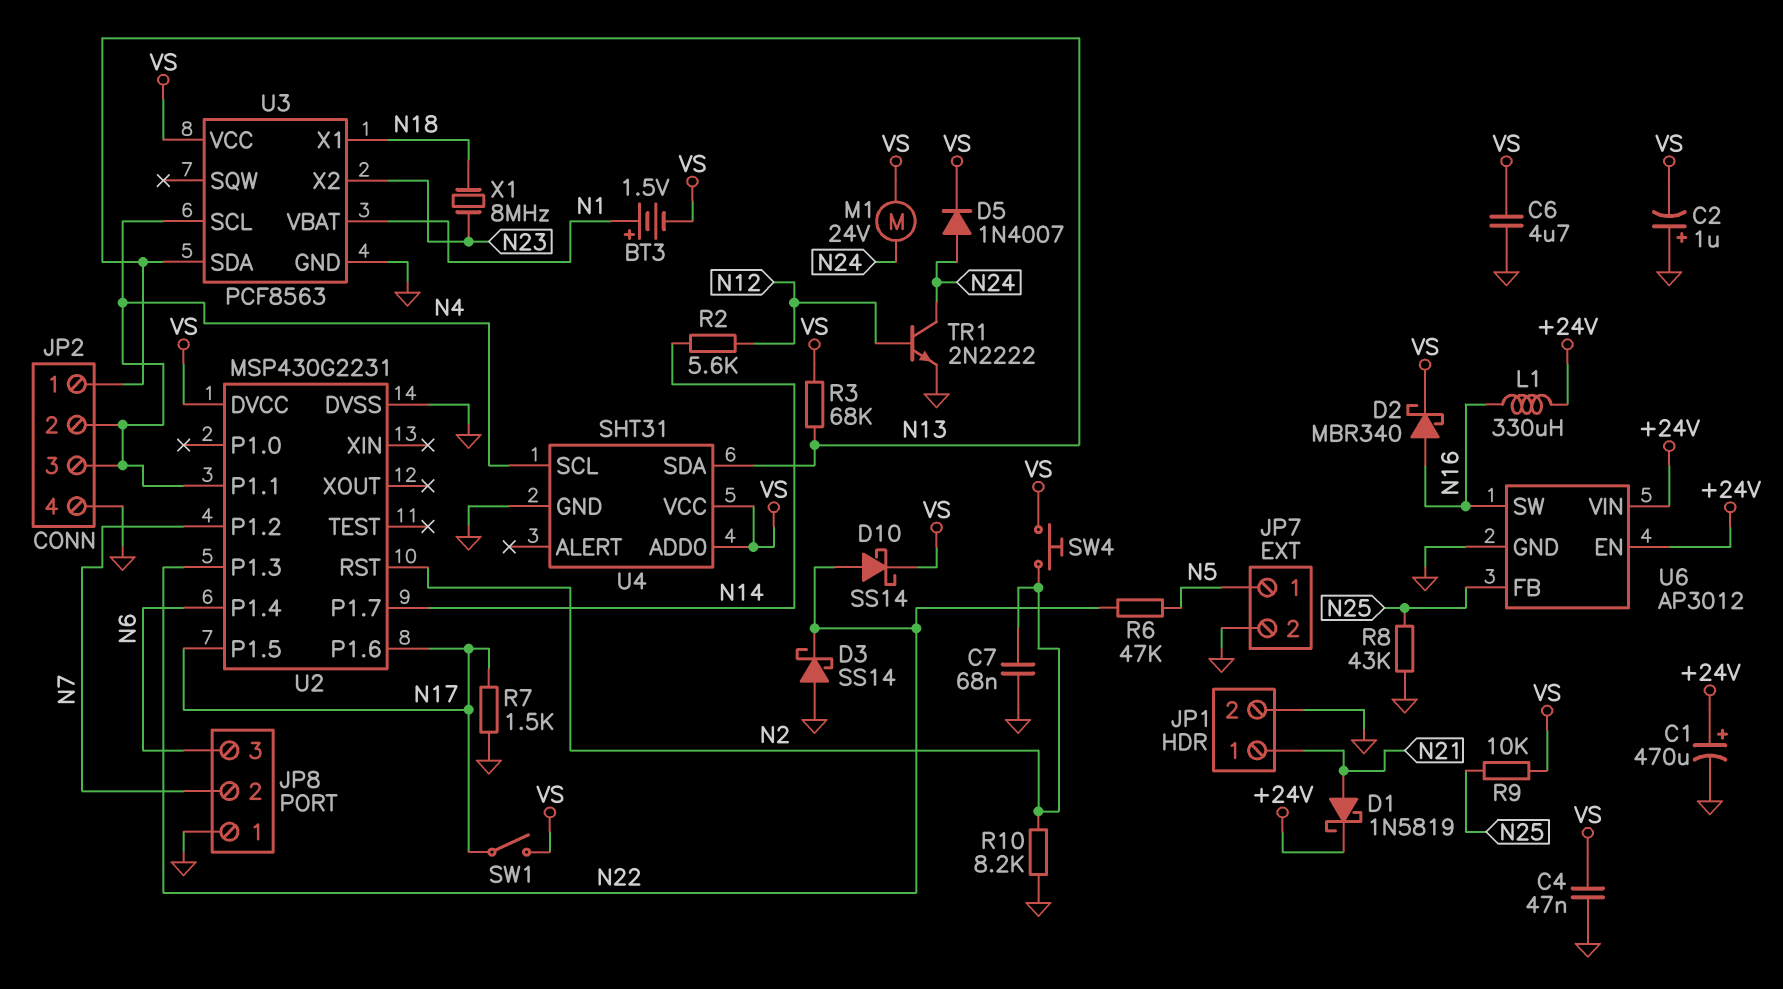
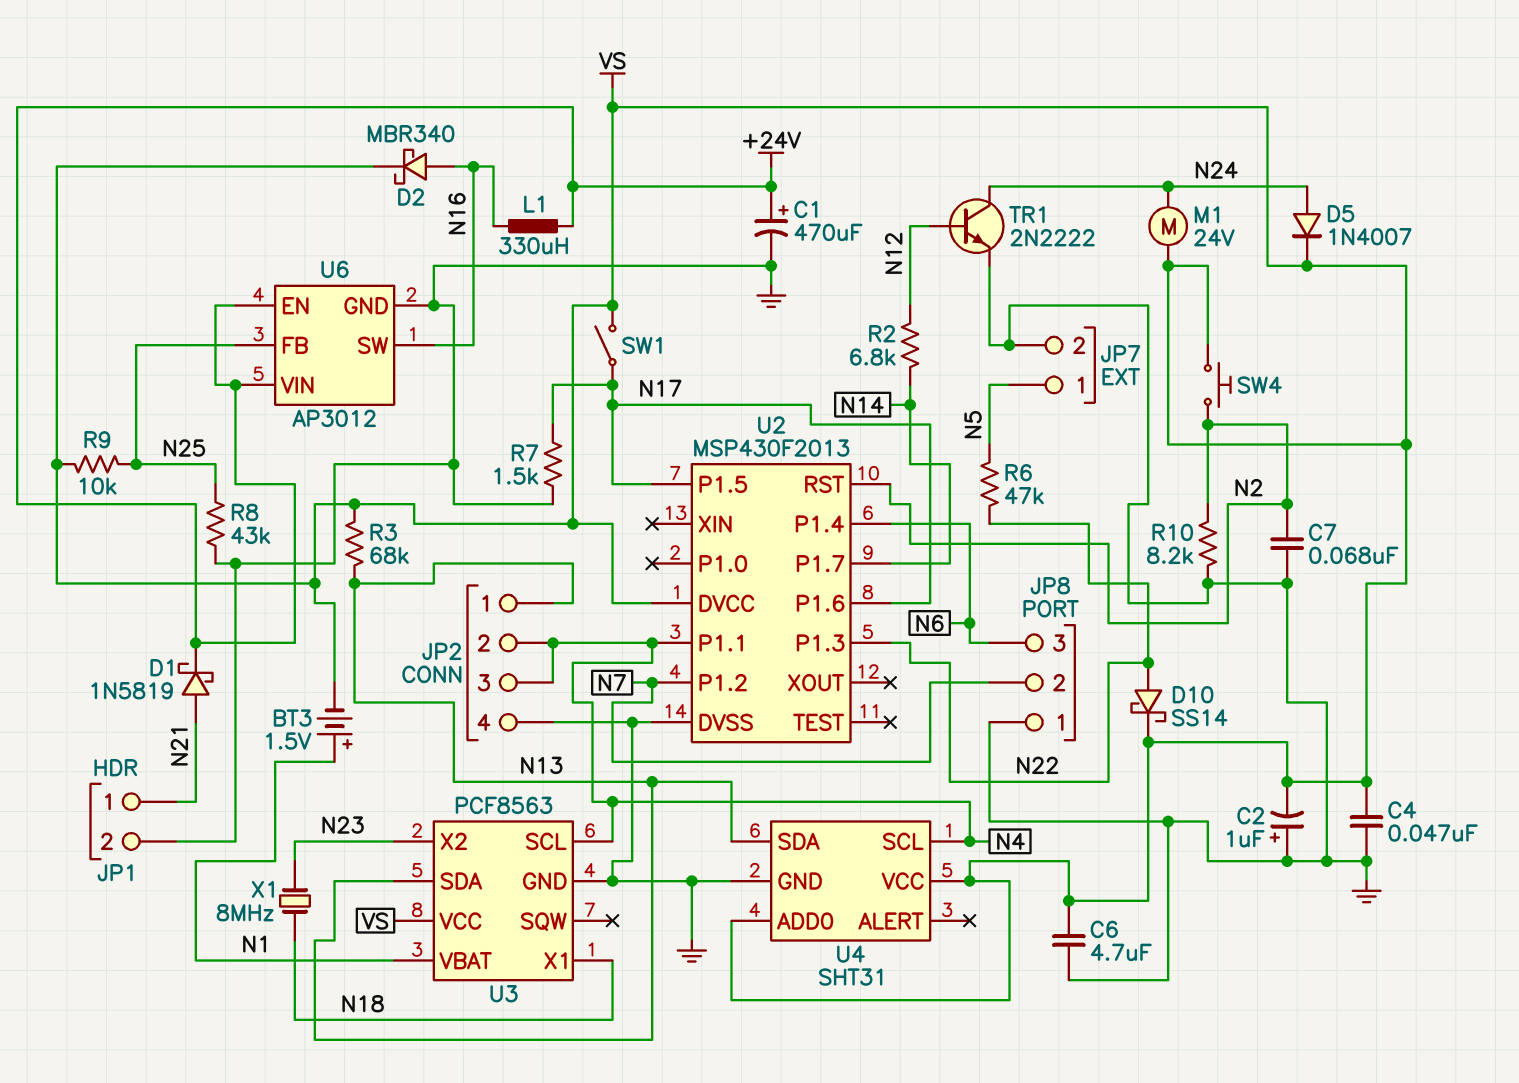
D3: schottky SS14 (A GND, K N22) -> none
R2: 5.6k (N12, N14) -> 6.8k (N12, N14)
U2: MSP430G2231 -> MSP430F2013

